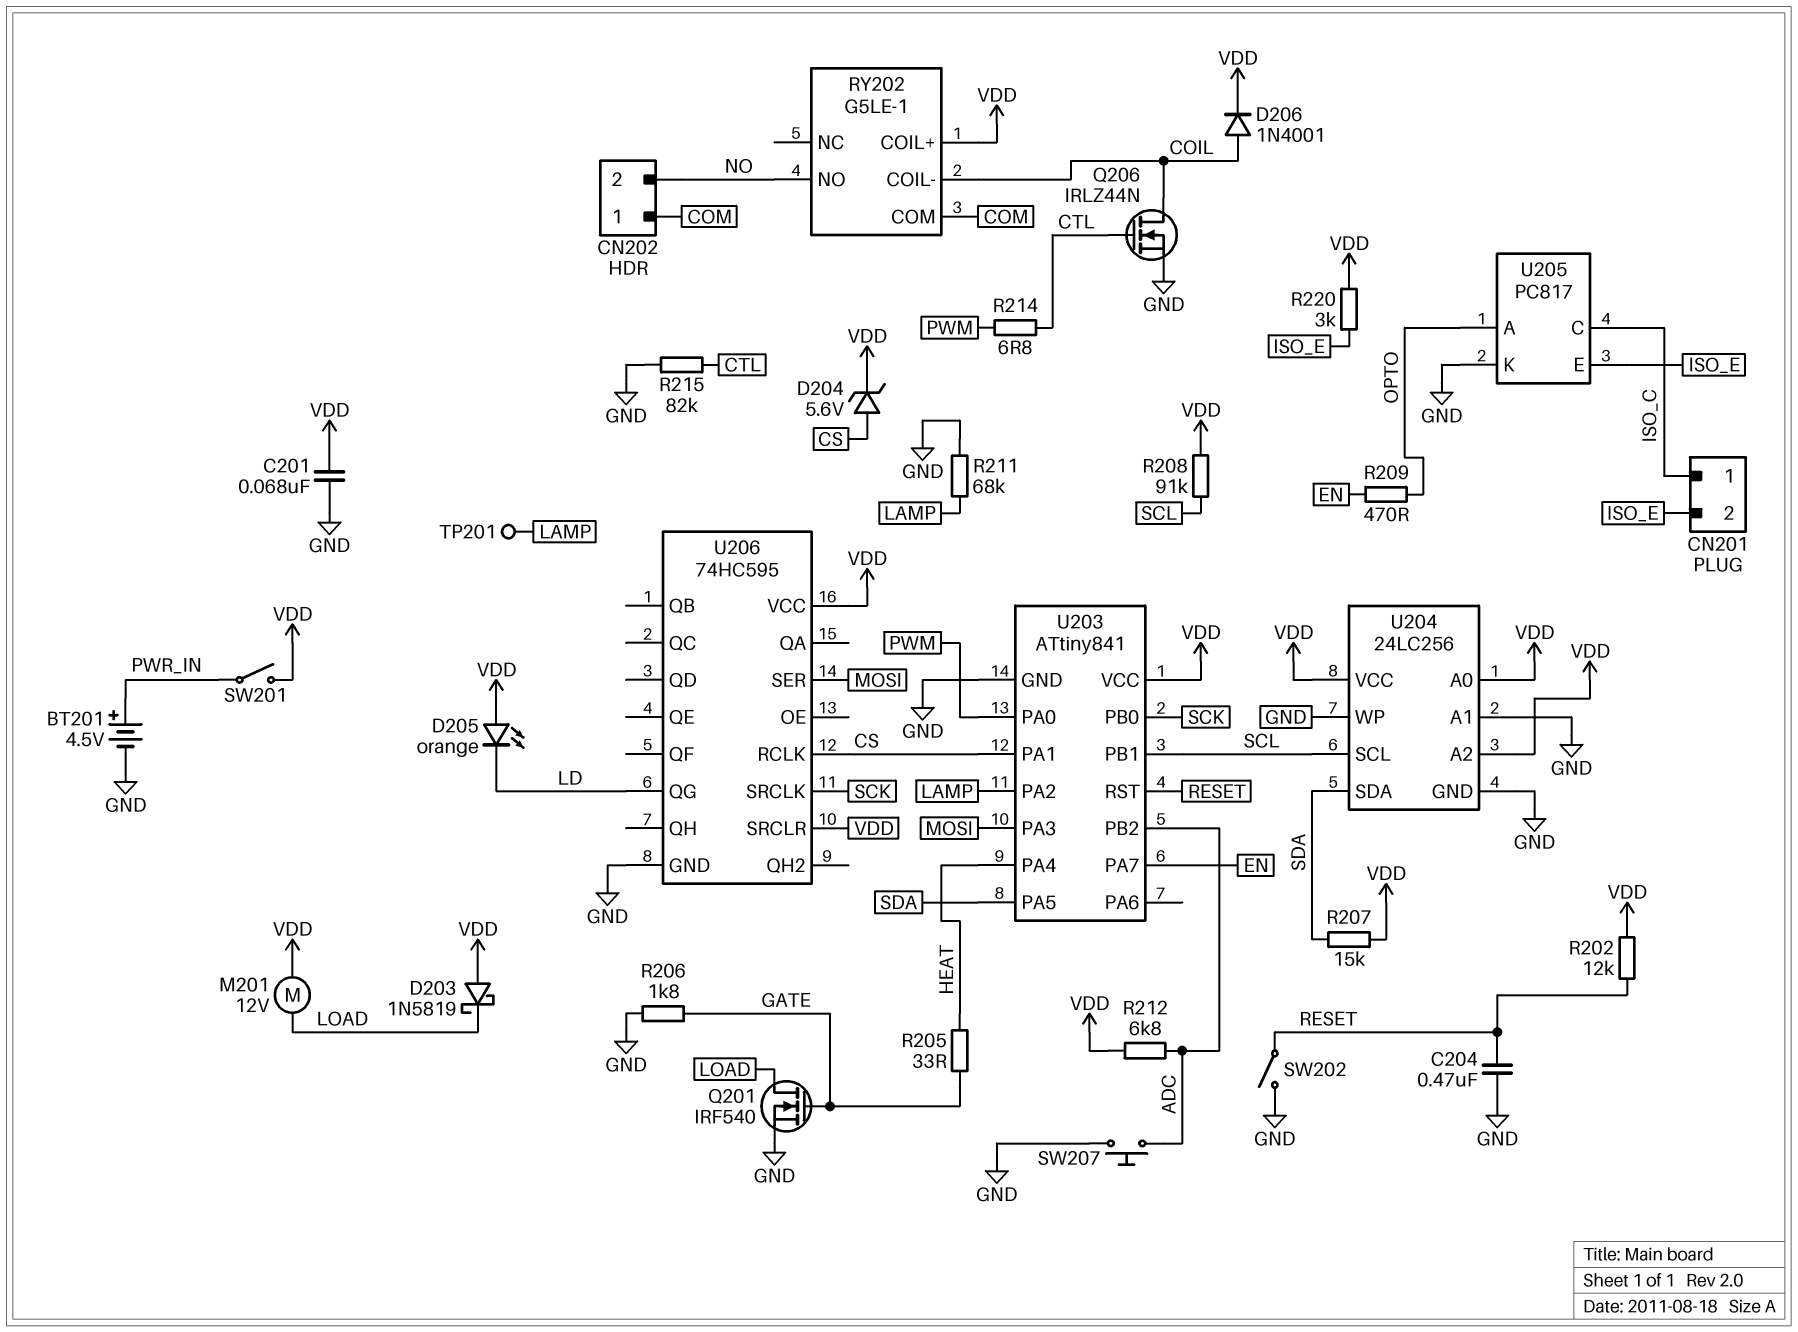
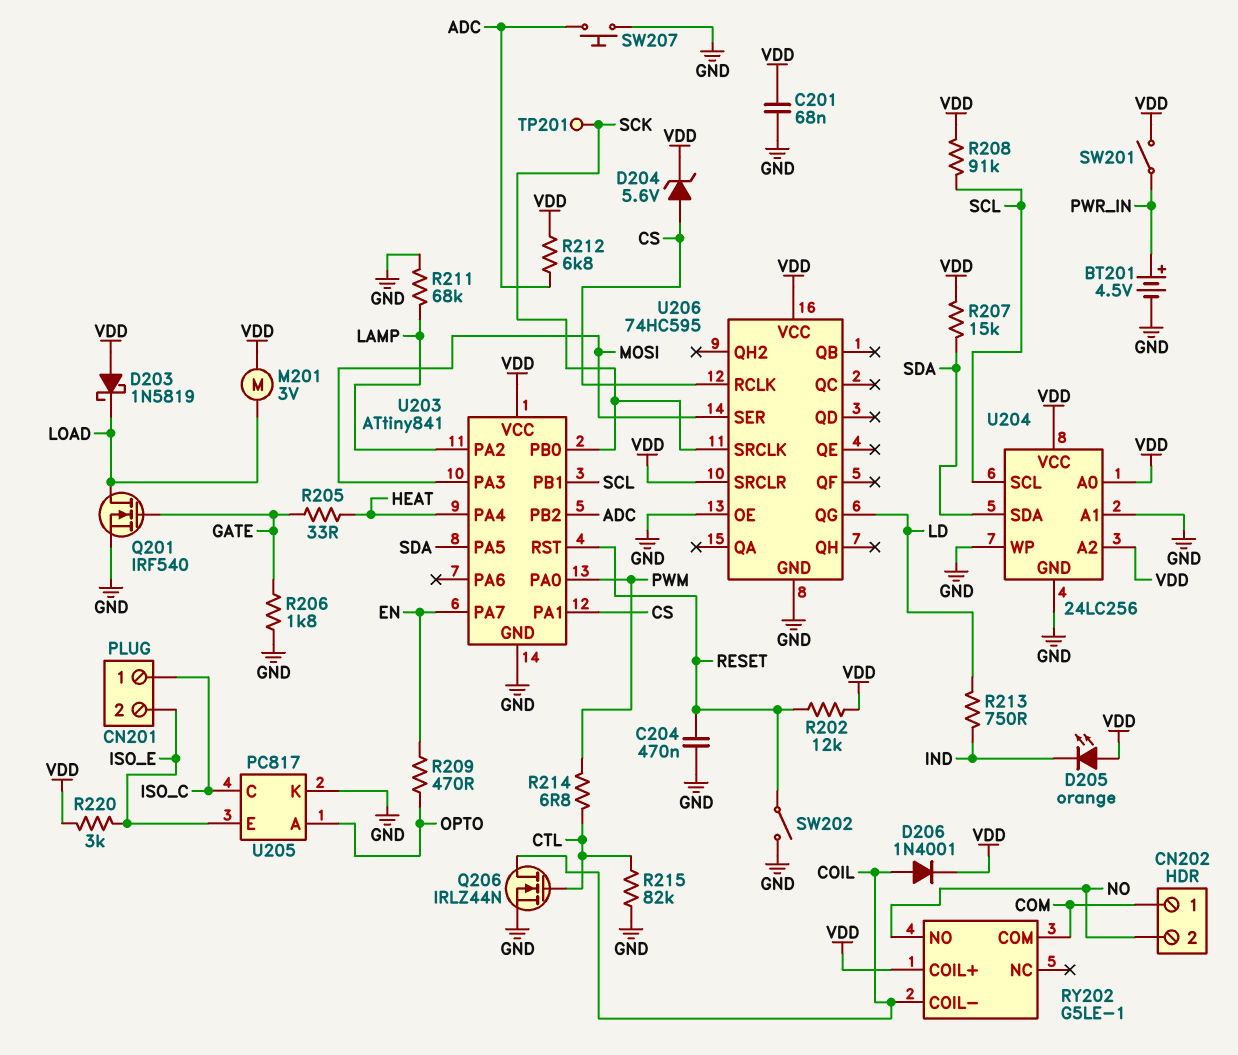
D205: LED orange (A VDD, K LD) -> LED orange (A VDD, K IND)
M201: motor 12V (LOAD, VDD) -> motor 3V (LOAD, VDD)
R213: none -> 750 (IND, LD)
TP201: test point (LAMP) -> test point (SCK)
U206 pin OE: none -> GND

